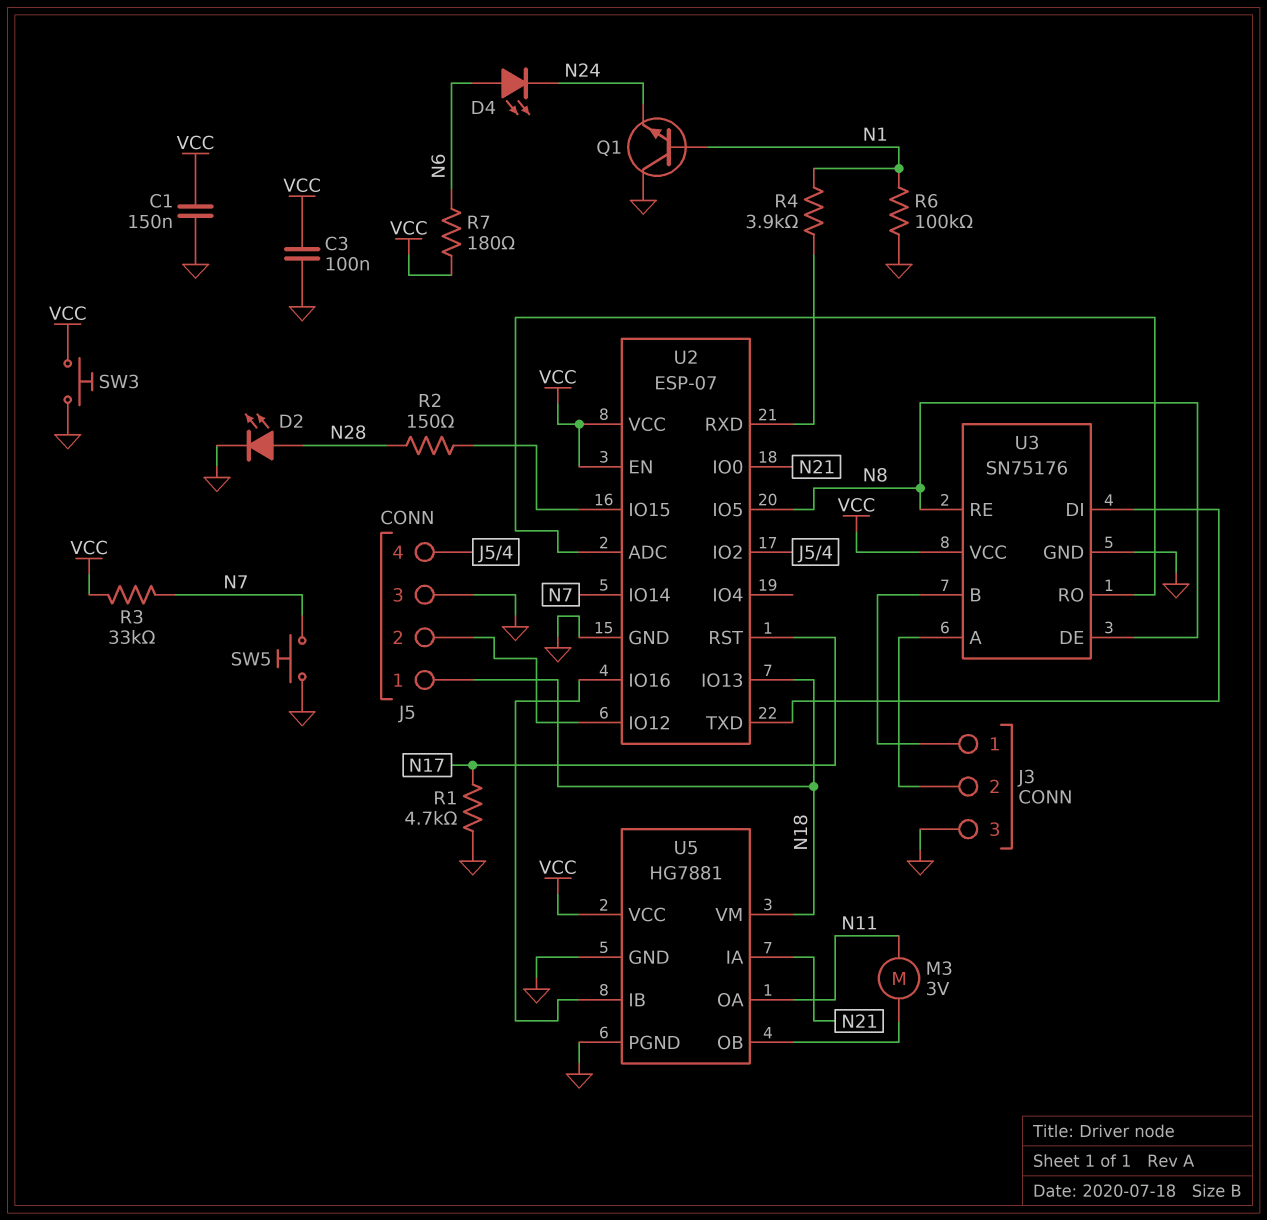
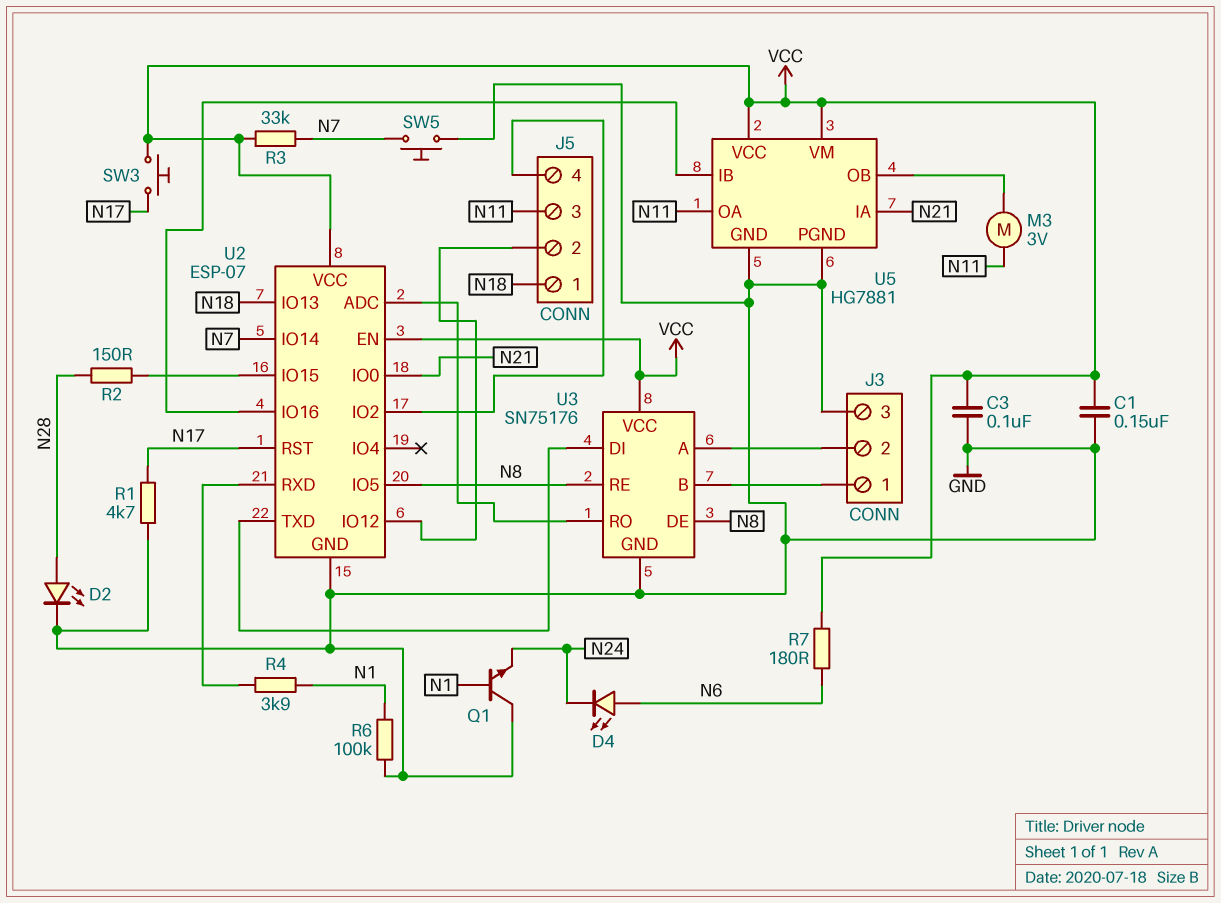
J5 pin 3: GND -> N11
SW3: button (GND, VCC) -> button (N17, VCC)
U5 pin VM: N18 -> VCC

